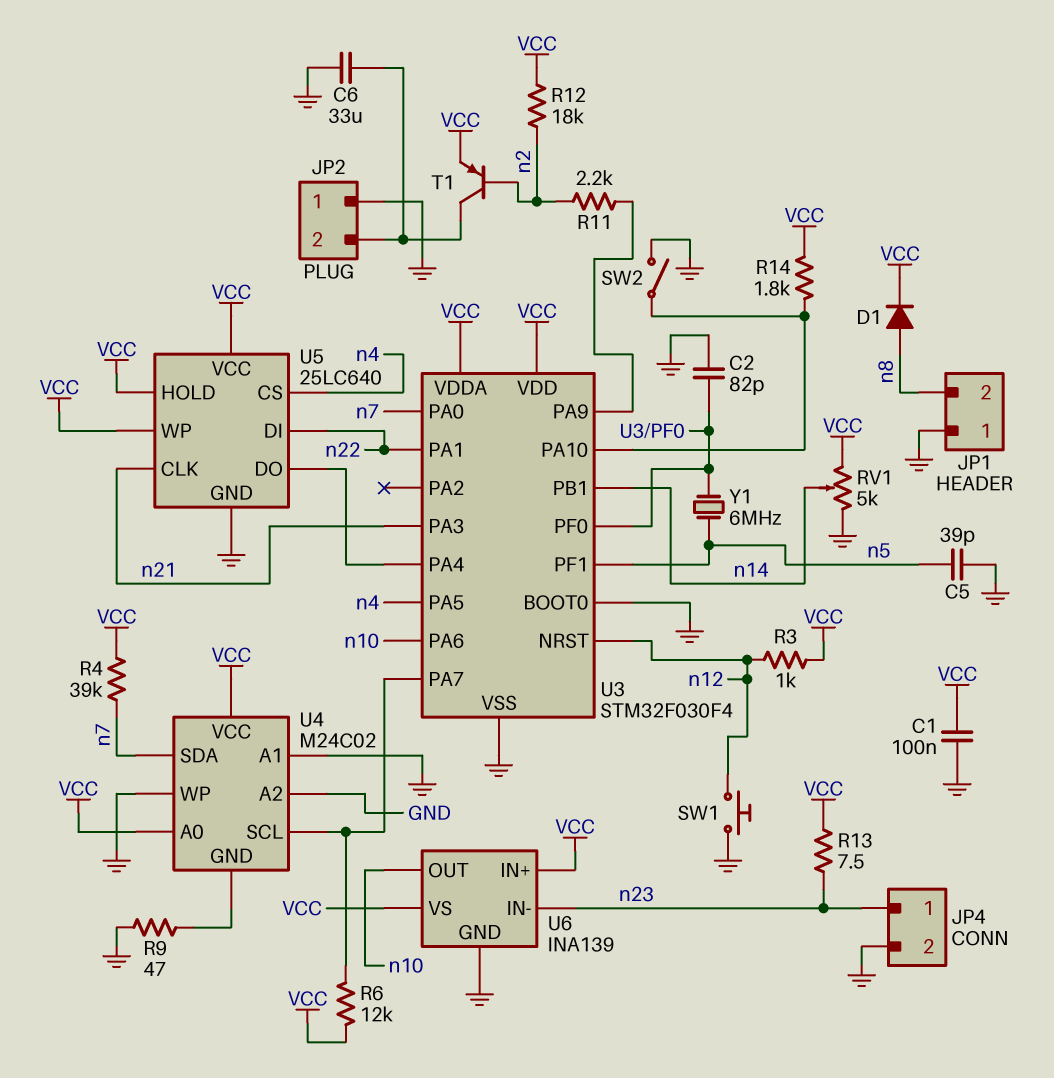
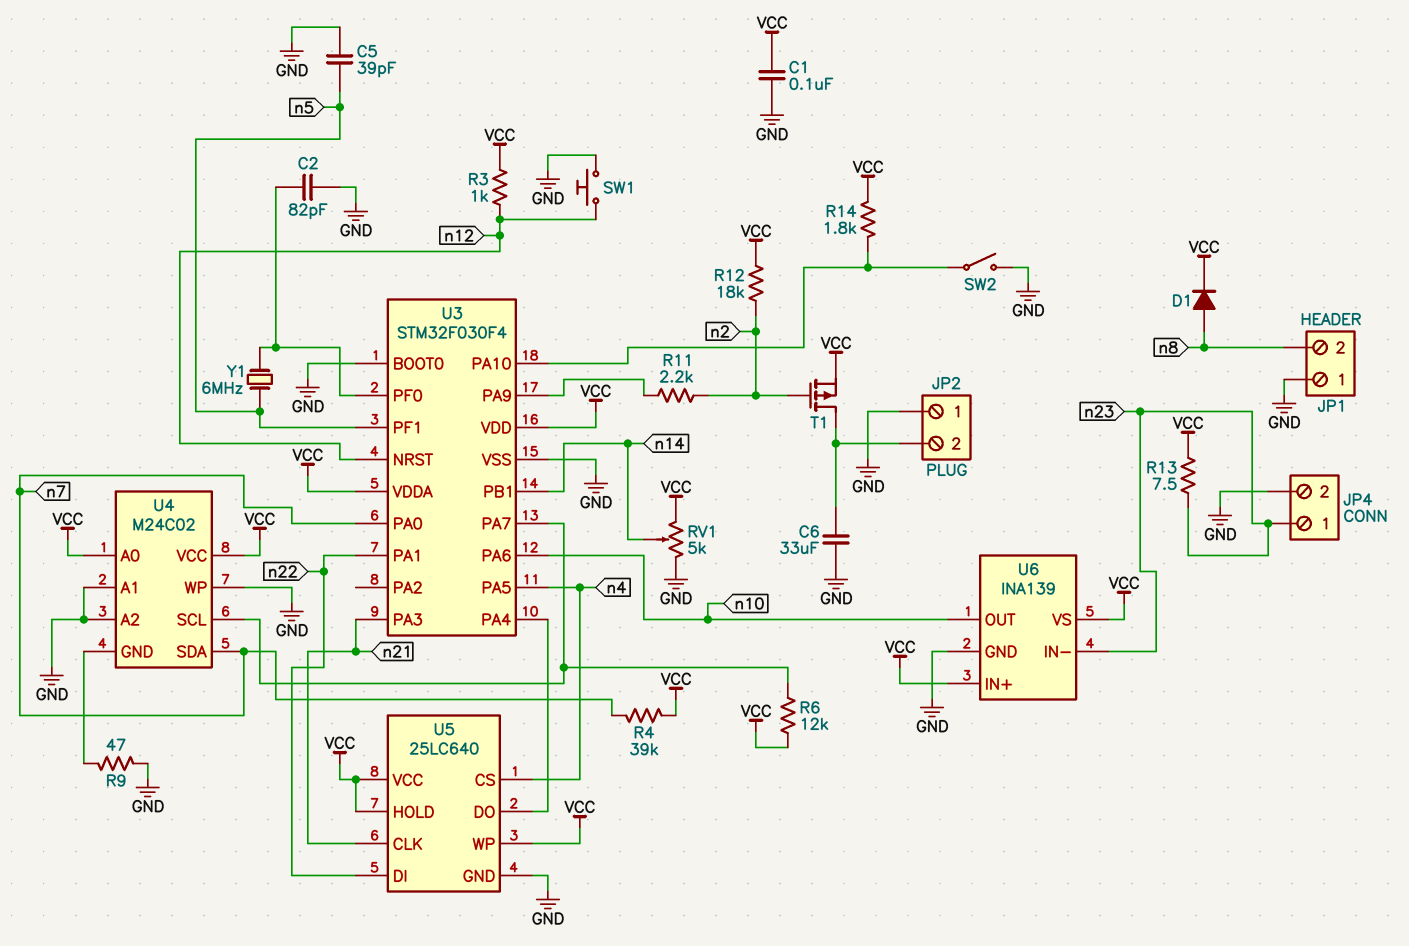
T1: PNP (B n2, C JP2/2, E VCC) -> PMOS (G n2, D JP2/2, S VCC)

